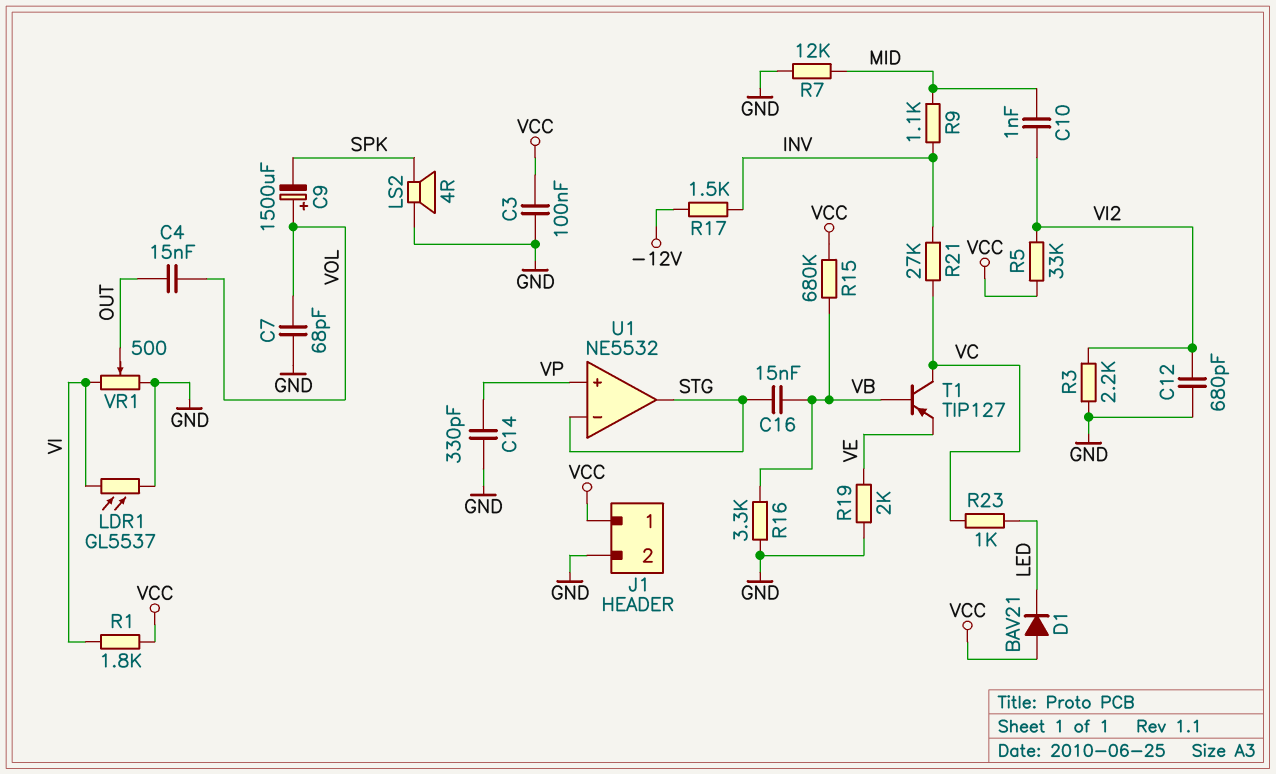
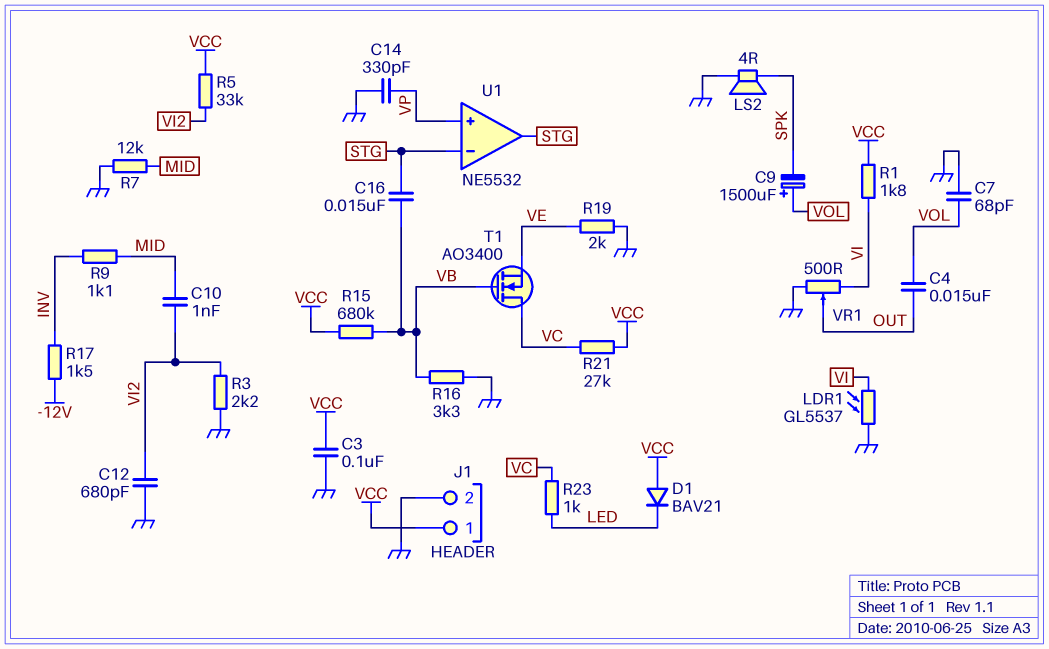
R21: 27k (INV, VC) -> 27k (VC, VCC)
T1: PNP TIP127 (B VB, C VC, E VE) -> NMOS AO3400 (G VB, D VC, S VE)

